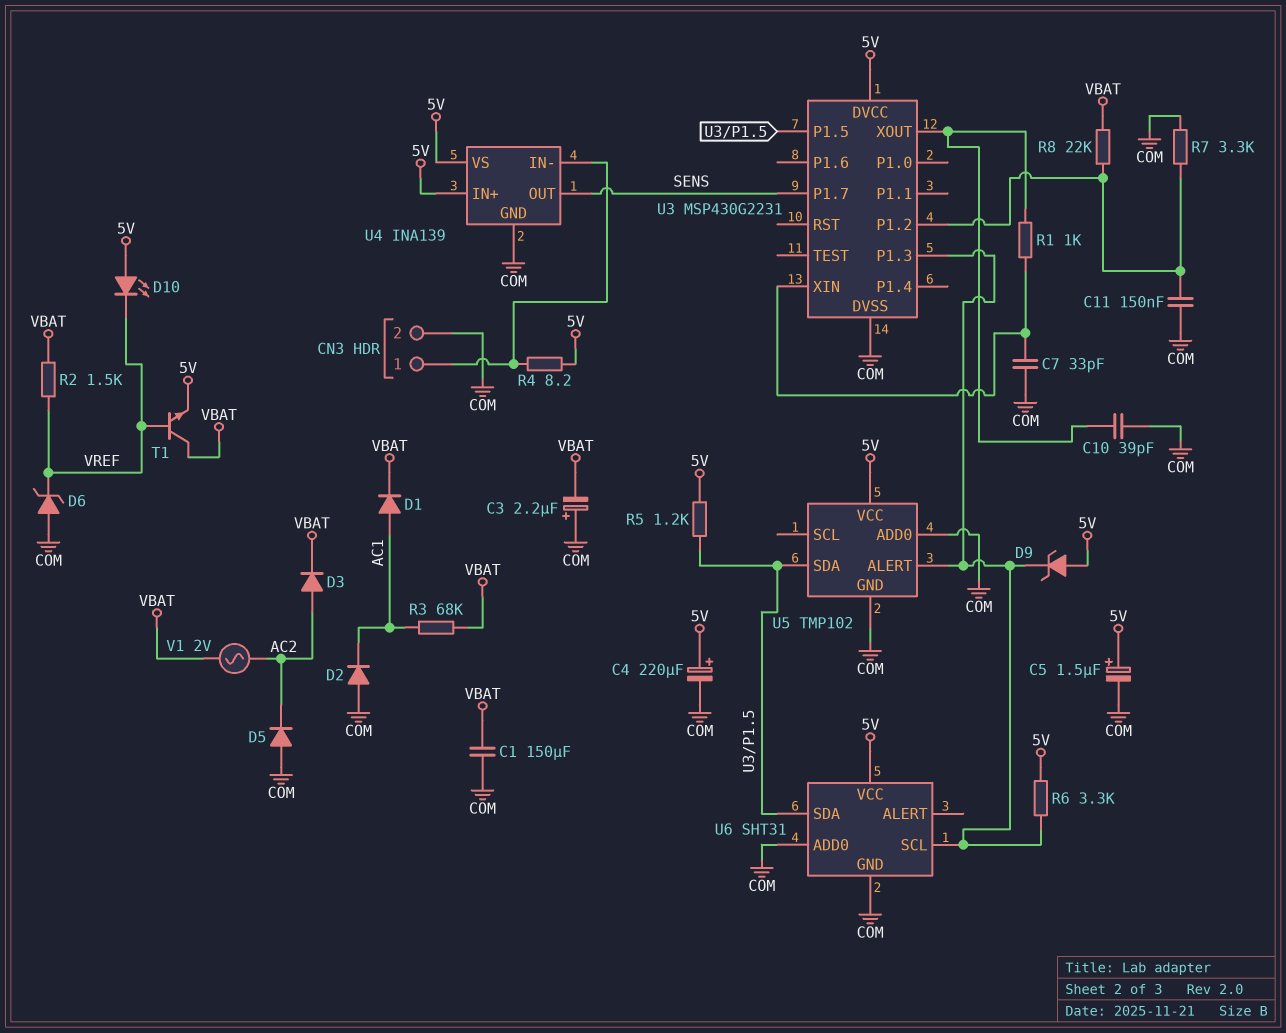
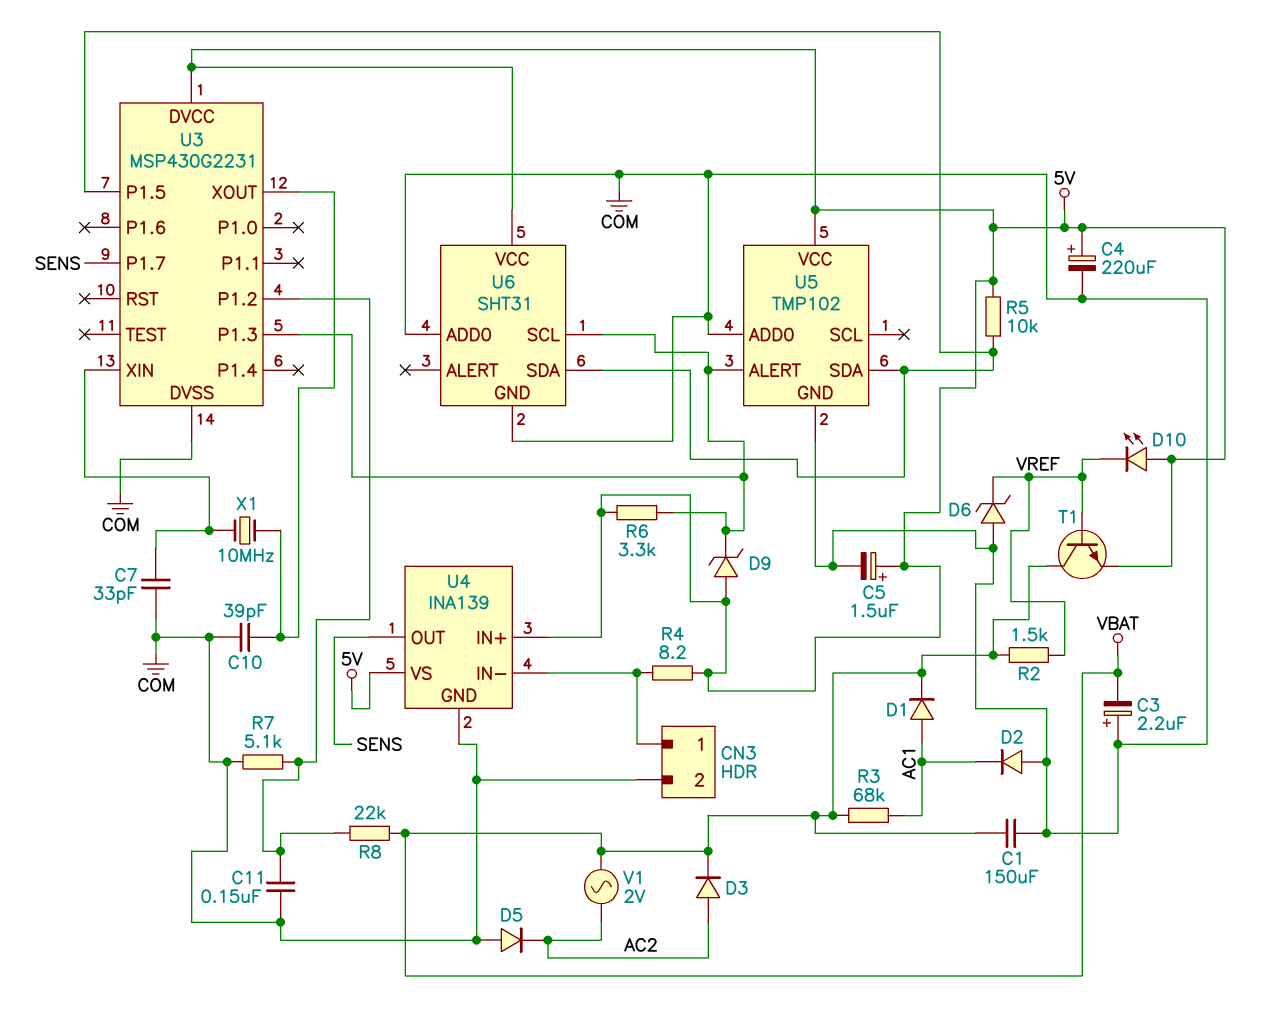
R1: 1k (U3/XIN, U3/XOUT) -> none
R5: 1.2k (5V, U3/P1.5) -> 10k (5V, U3/P1.5)
R7: 3.3k (COM, U3/P1.2) -> 5.1k (COM, U3/P1.2)
X1: none -> 10MHz (U3/XIN, U3/XOUT)

